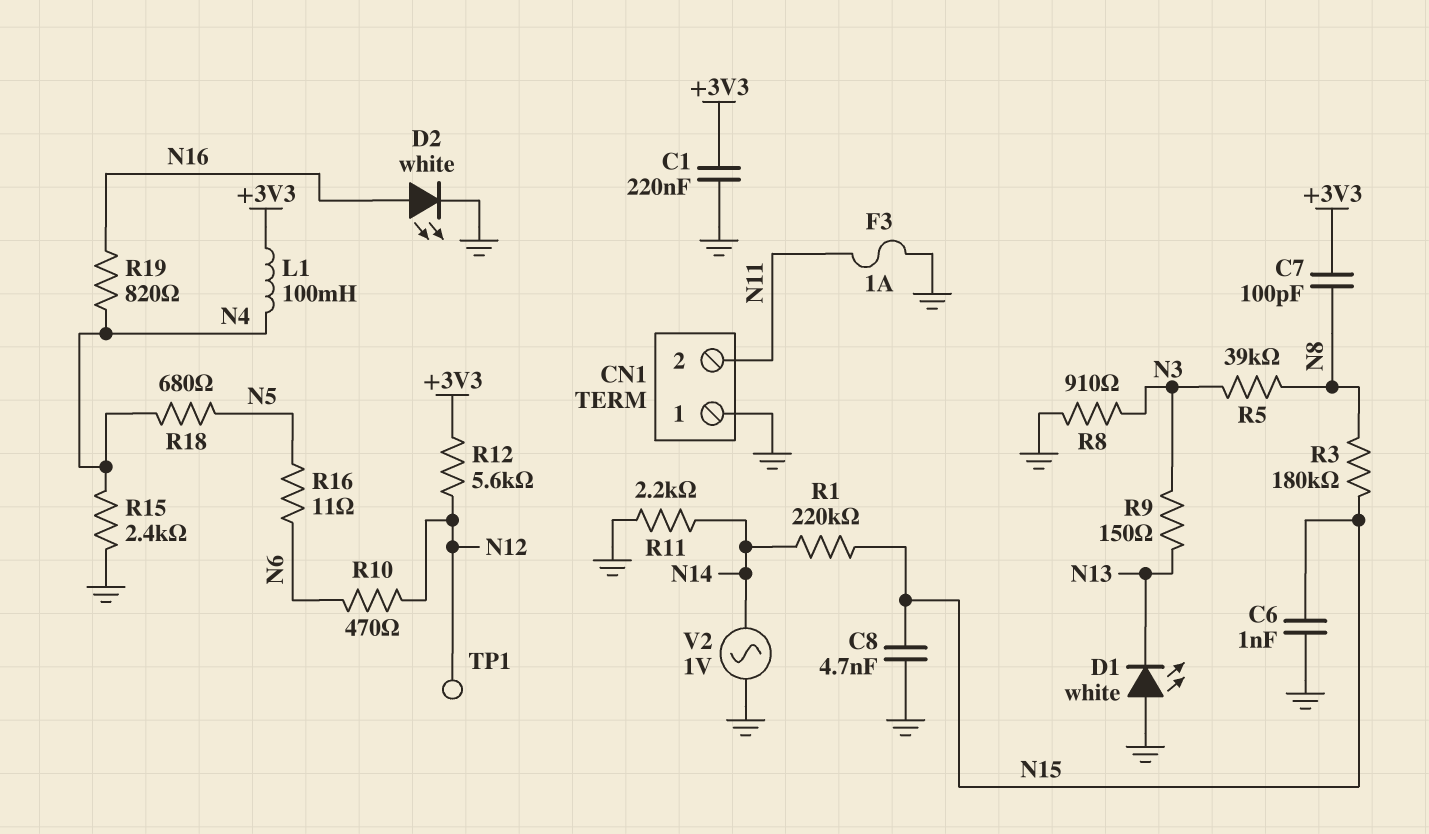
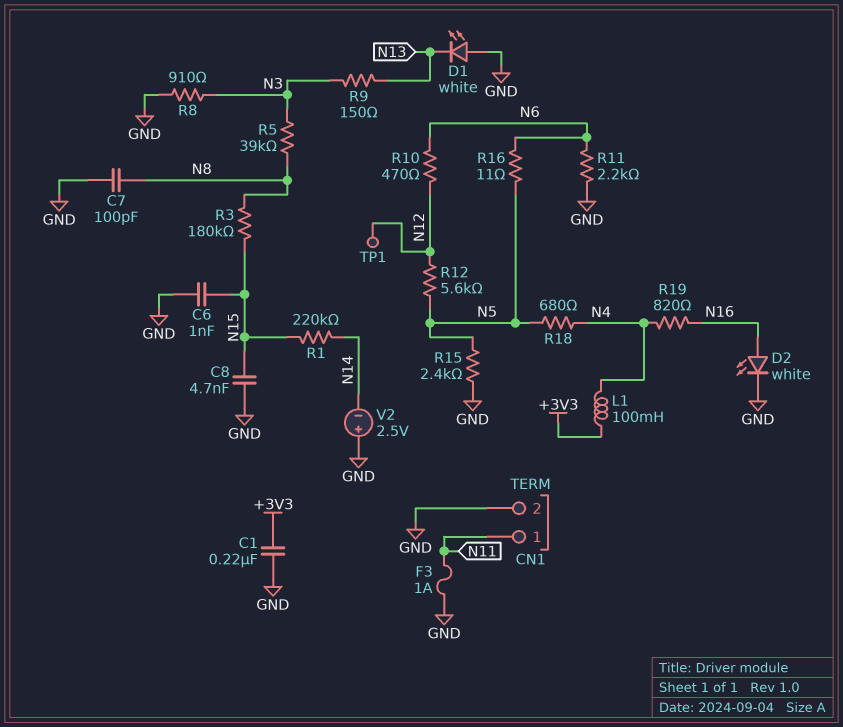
C7: 100pF (+3V3, N8) -> 100pF (GND, N8)
CN1 pin 1: GND -> N11
CN1 pin 2: N11 -> GND
R11: 2.2k (GND, N14) -> 2.2k (GND, N6)
R12: 5.6k (+3V3, N12) -> 5.6k (N5, N12)
R15: 2.4k (GND, N4) -> 2.4k (GND, N5)
V2: AC 1V (GND, N14) -> 2.5V (plus GND, minus N14)

